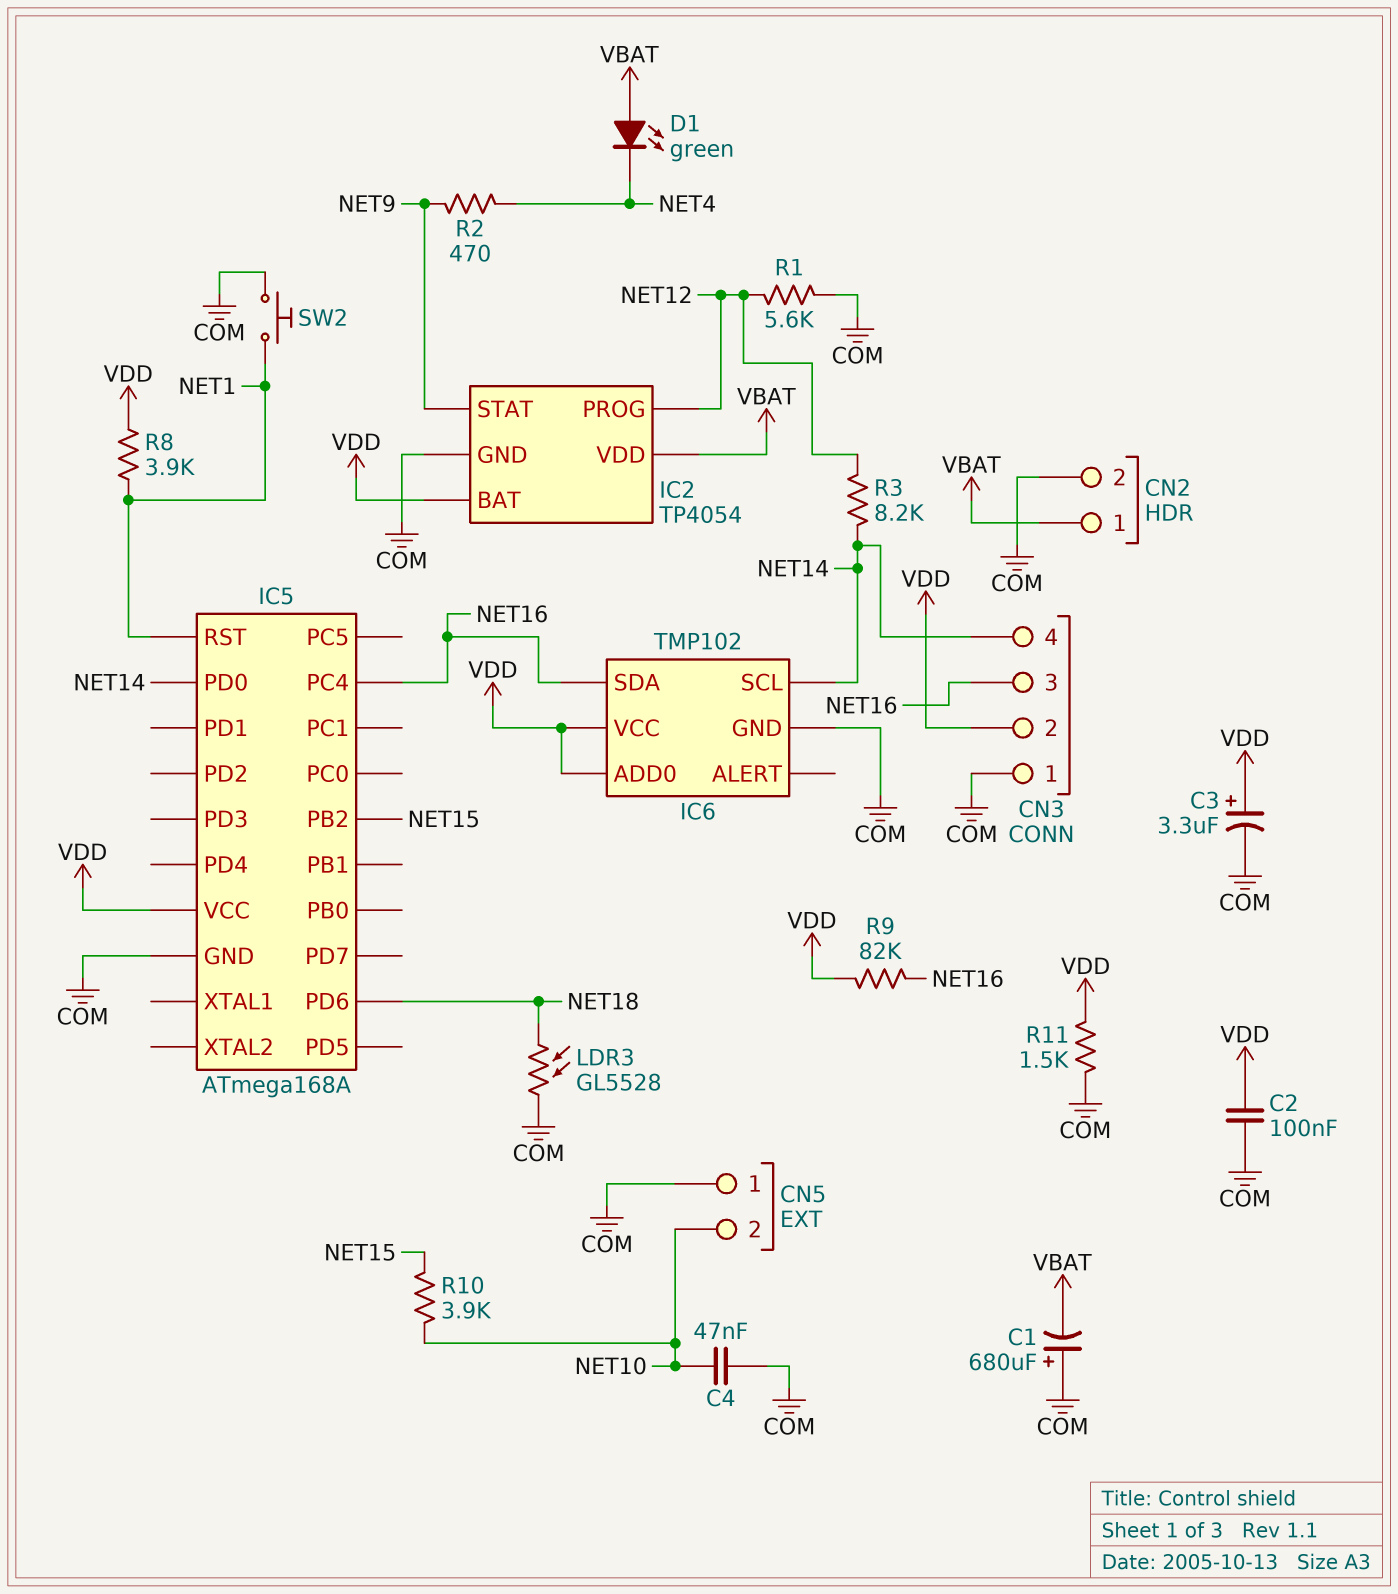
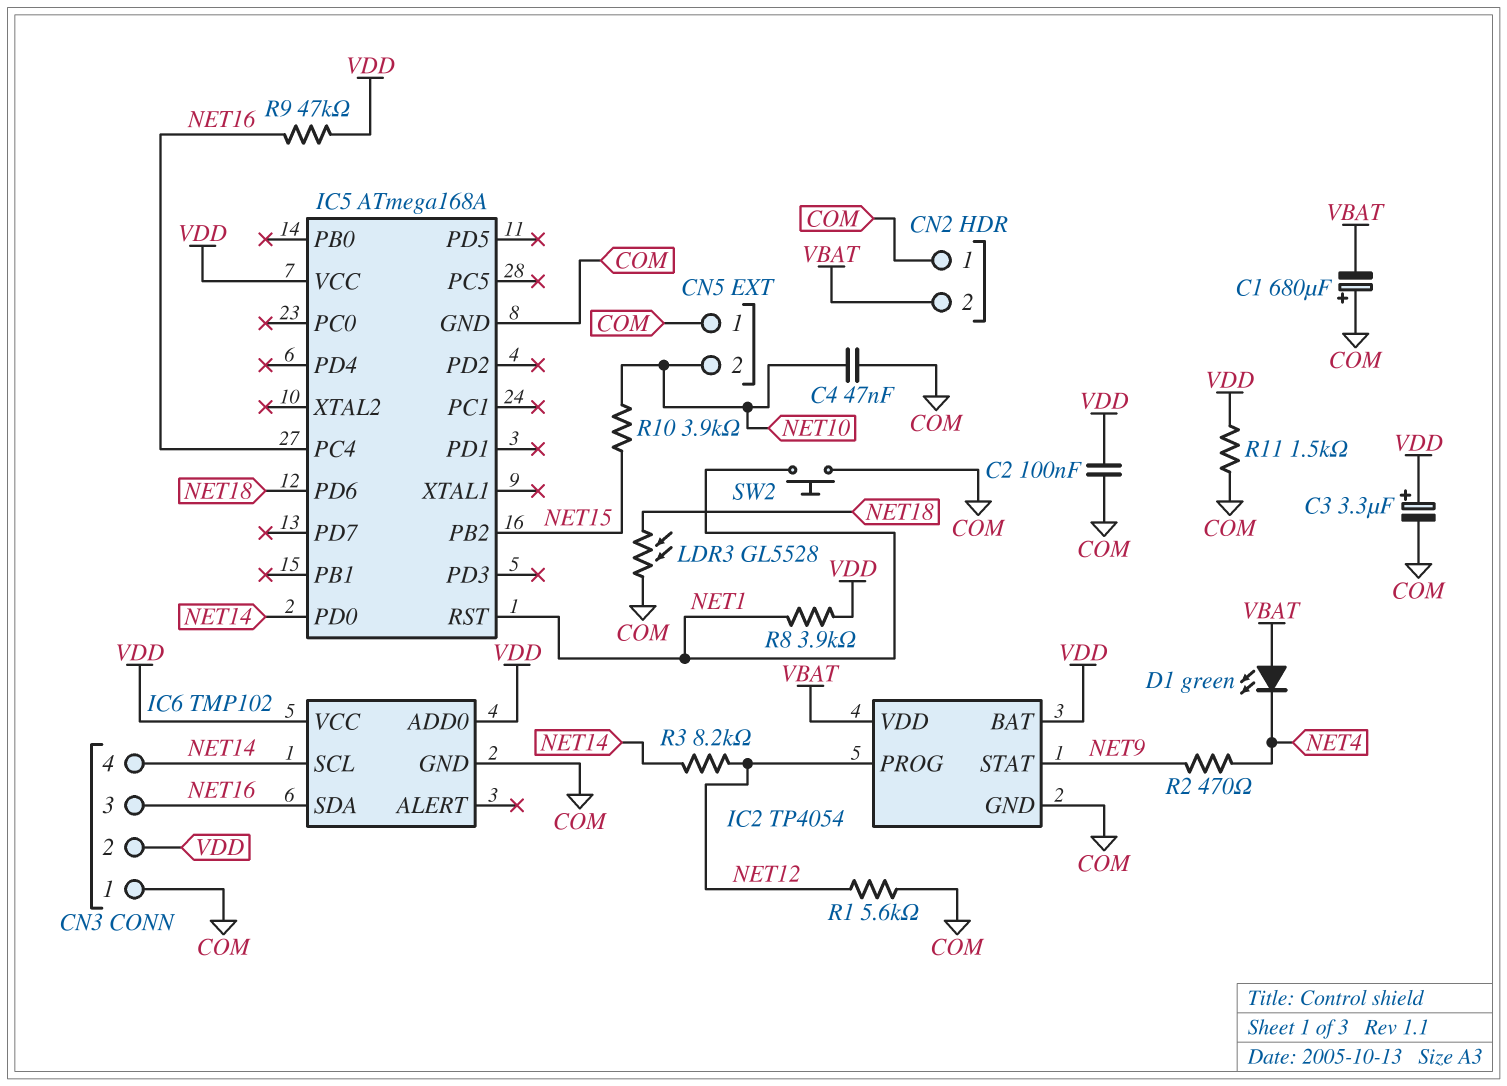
CN2 pin 1: VBAT -> COM
CN2 pin 2: COM -> VBAT
R9: 82k (NET16, VDD) -> 47k (NET16, VDD)

